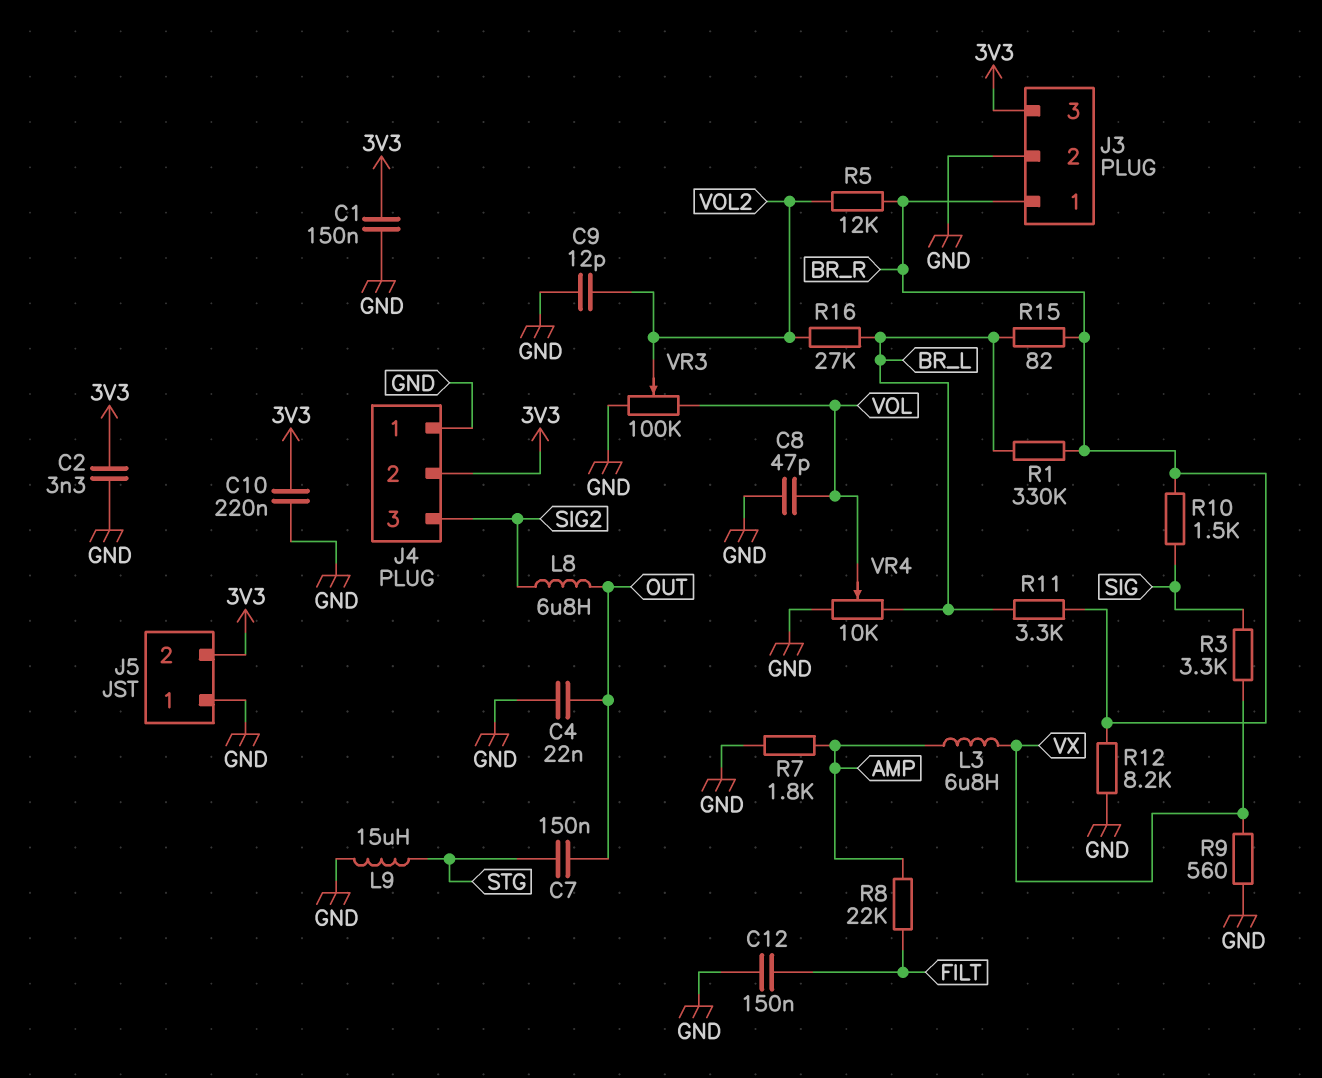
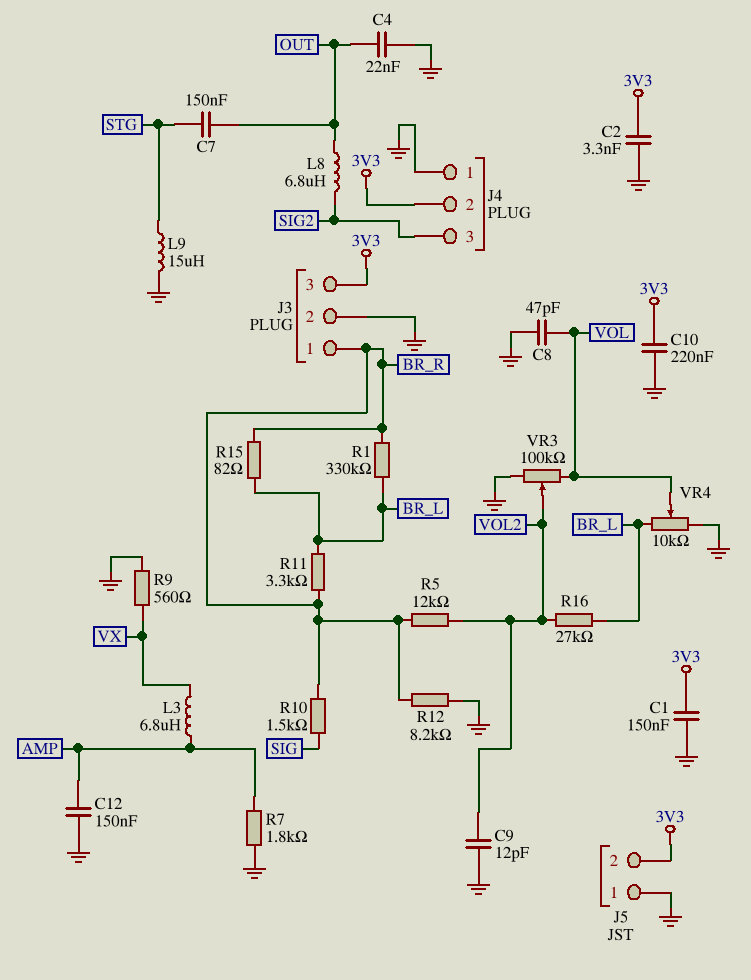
C12: 150nF (FILT, GND) -> 150nF (AMP, GND)
R3: 3.3k (SIG, VX) -> none
R8: 22k (AMP, FILT) -> none

